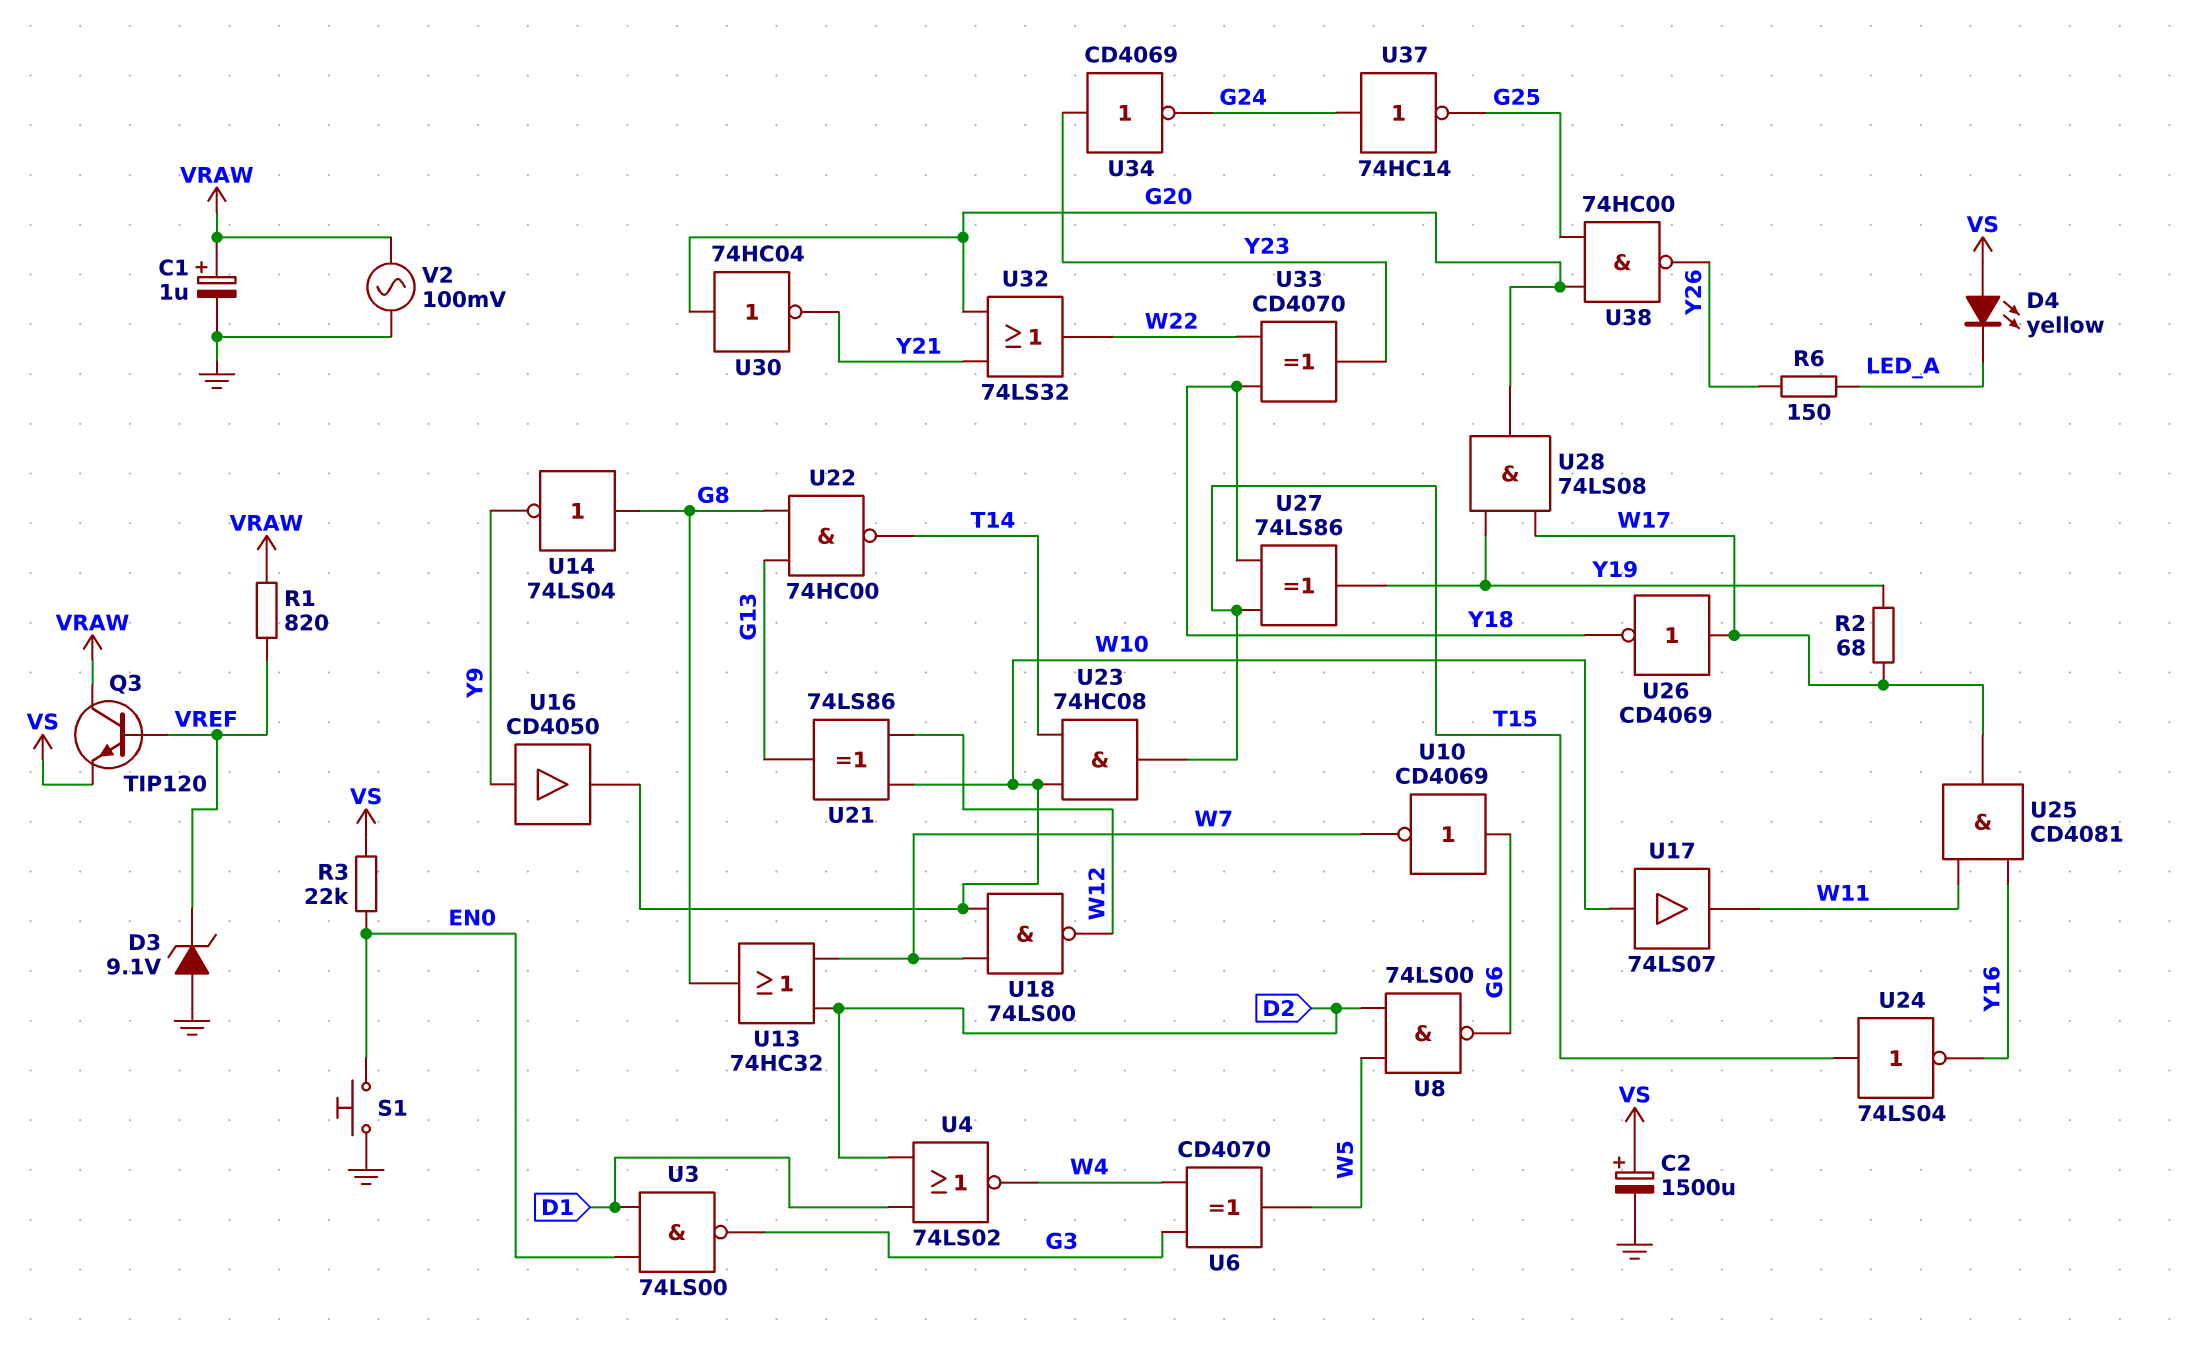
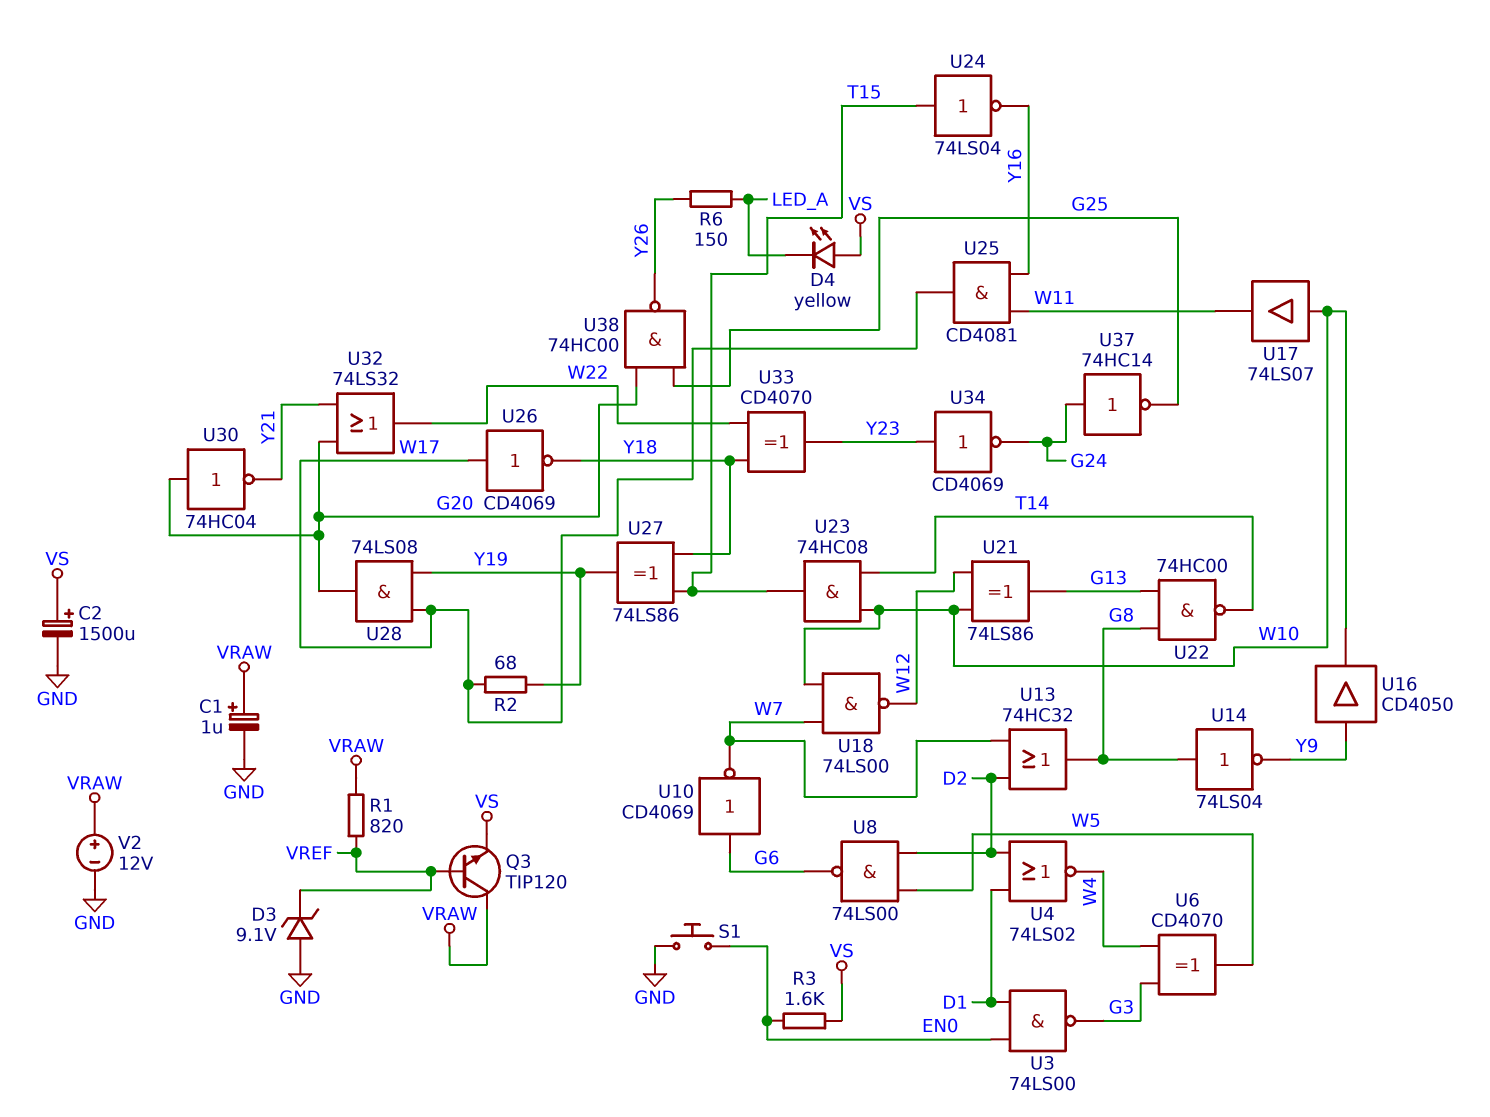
R3: 22k (EN0, VS) -> 1.6k (EN0, VS)
V2: AC 100mV (GND, VRAW) -> 12V (plus VRAW, minus GND)

